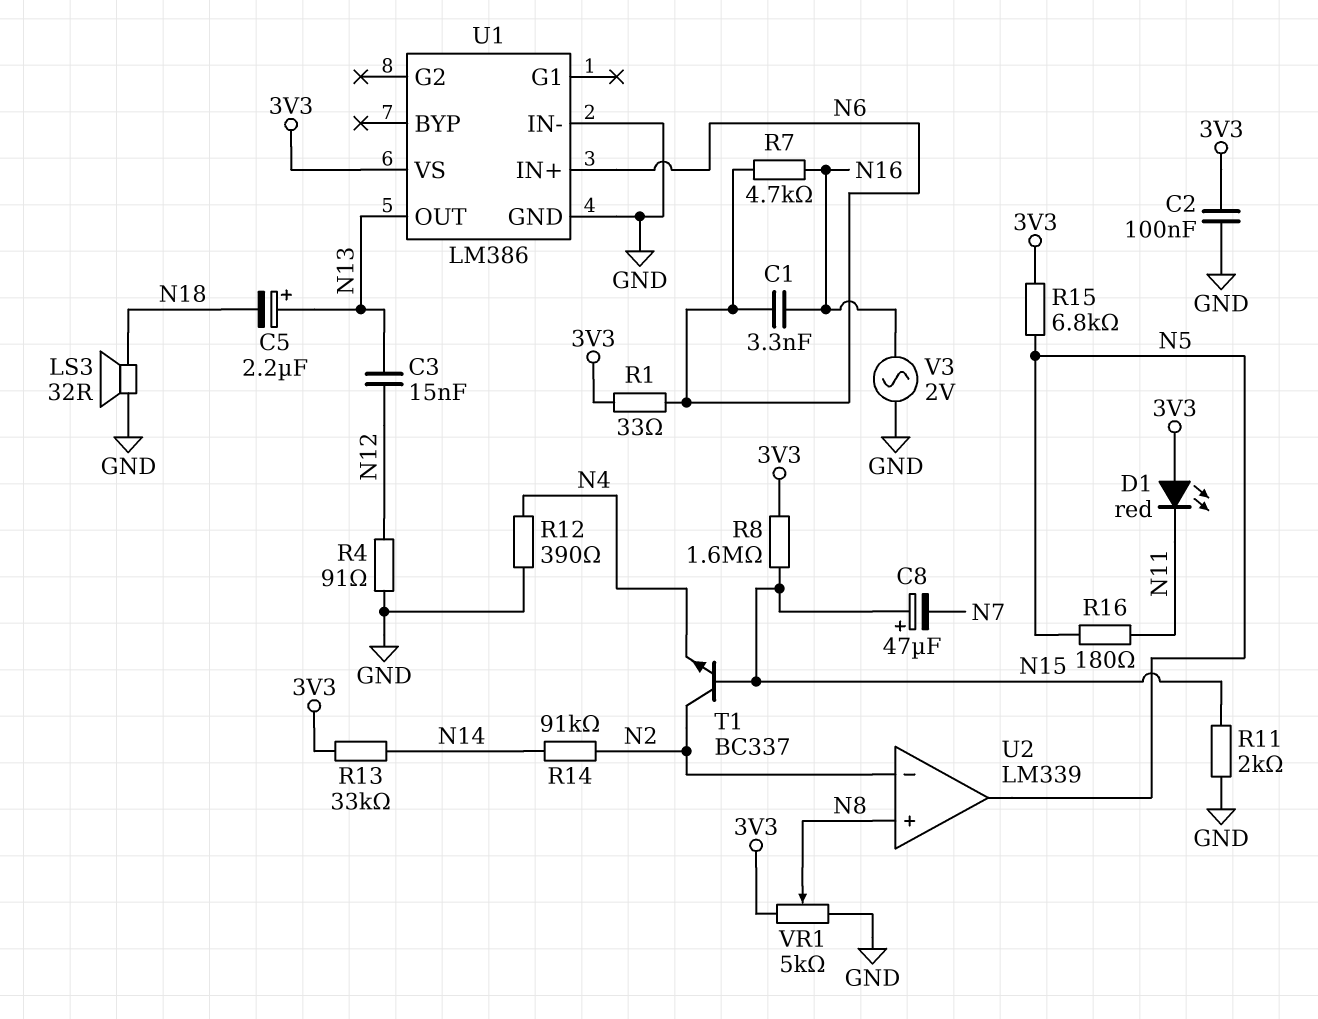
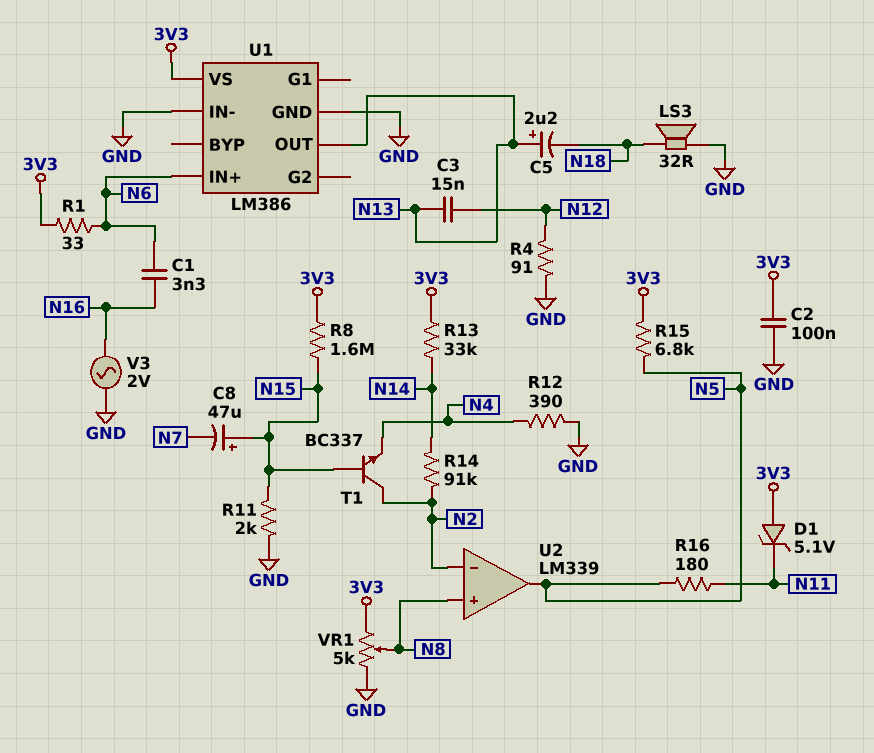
D1: LED red (A 3V3, K N11) -> zener 5.1V (A 3V3, K N11)
R7: 4.7k (N6, N16) -> none

